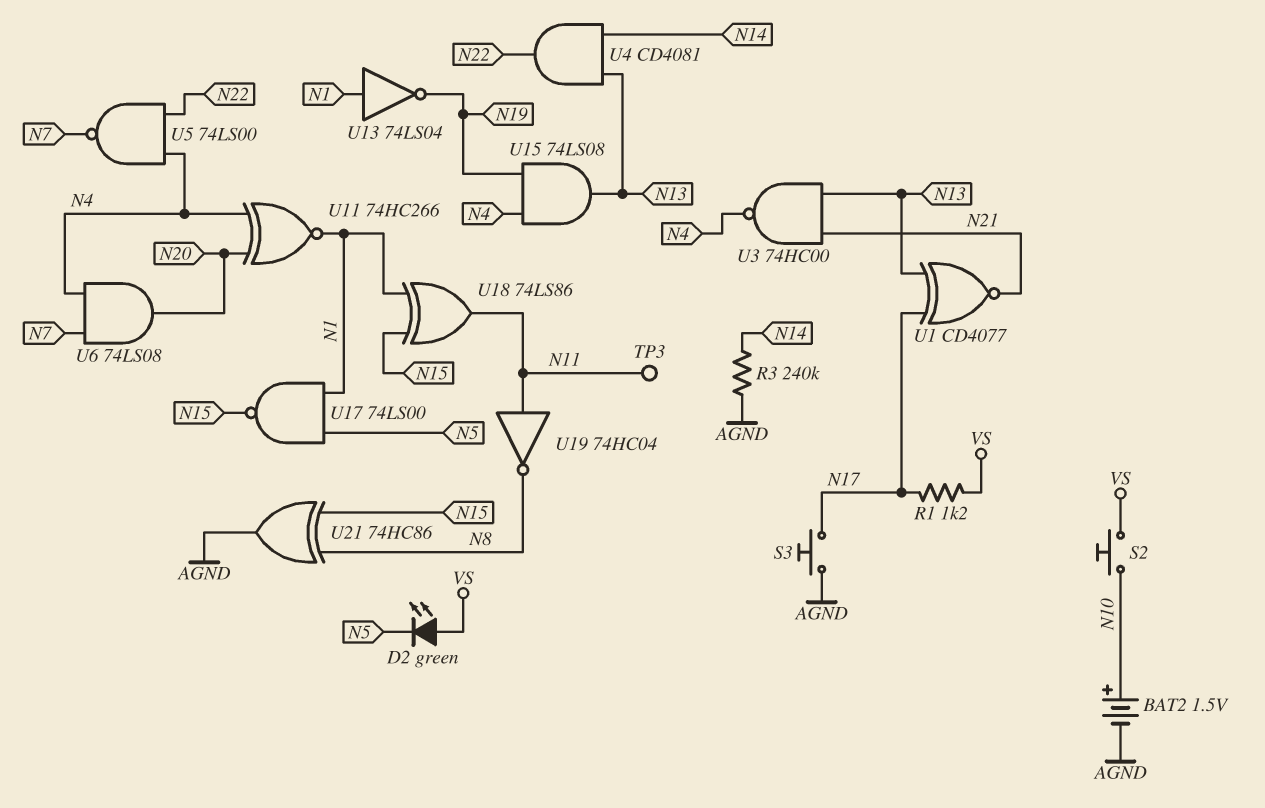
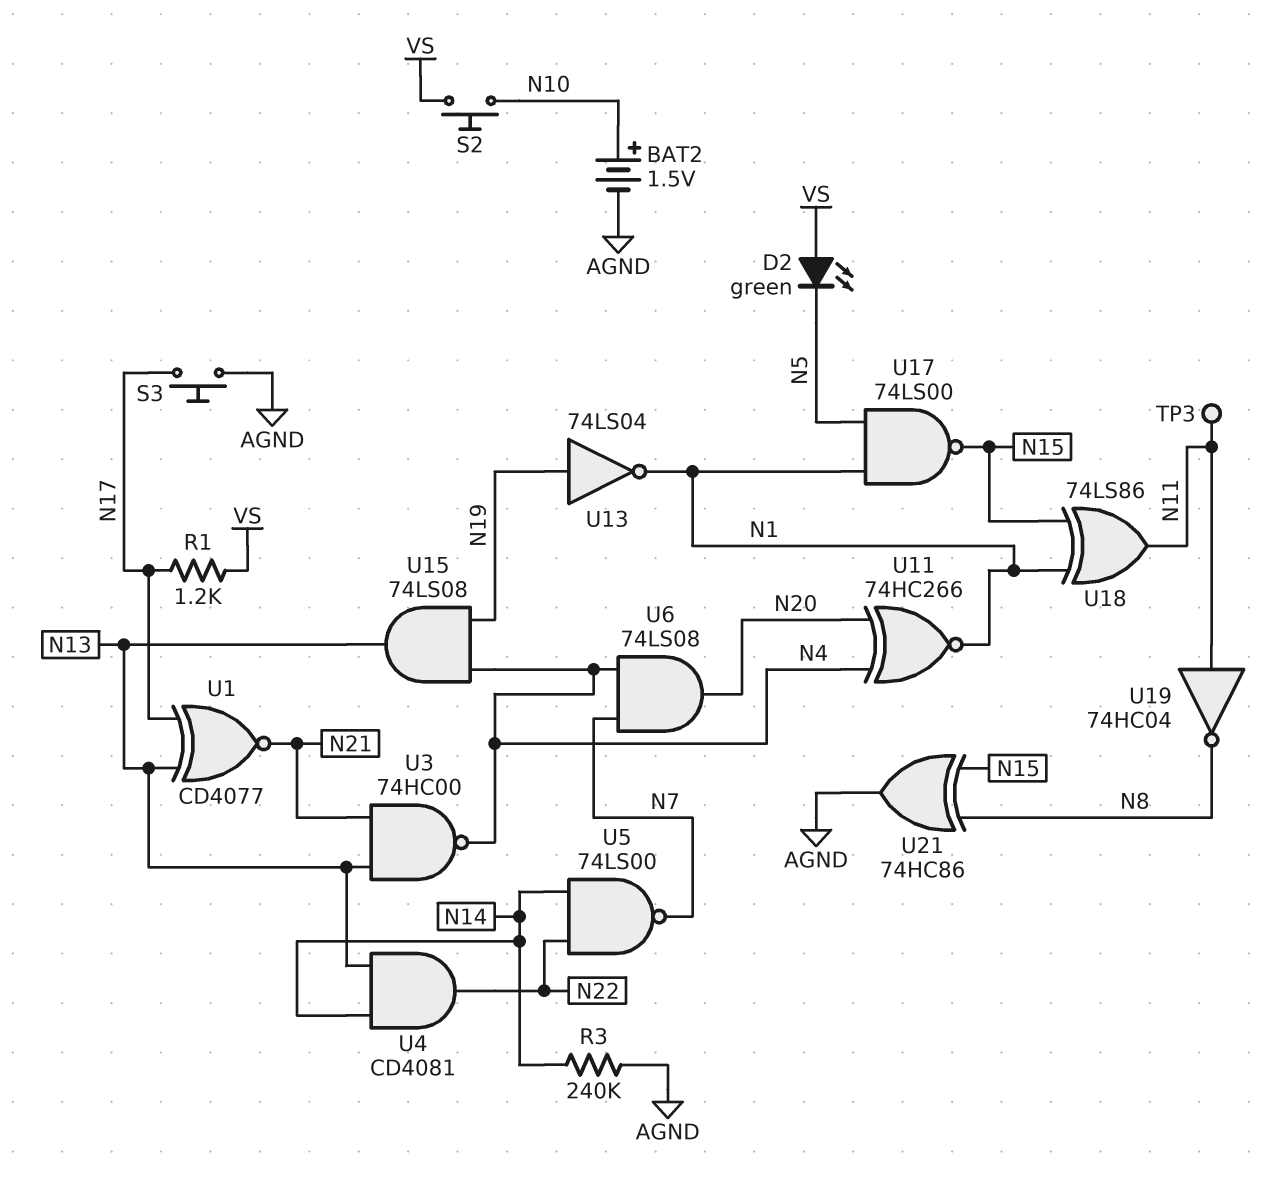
U5: NAND 74LS00 (in N4, in N22, out N7) -> NAND 74LS00 (in N14, in N22, out N7)
U13: NOT 74LS04 (in N1, out N19) -> NOT 74LS04 (in N19, out N1)

